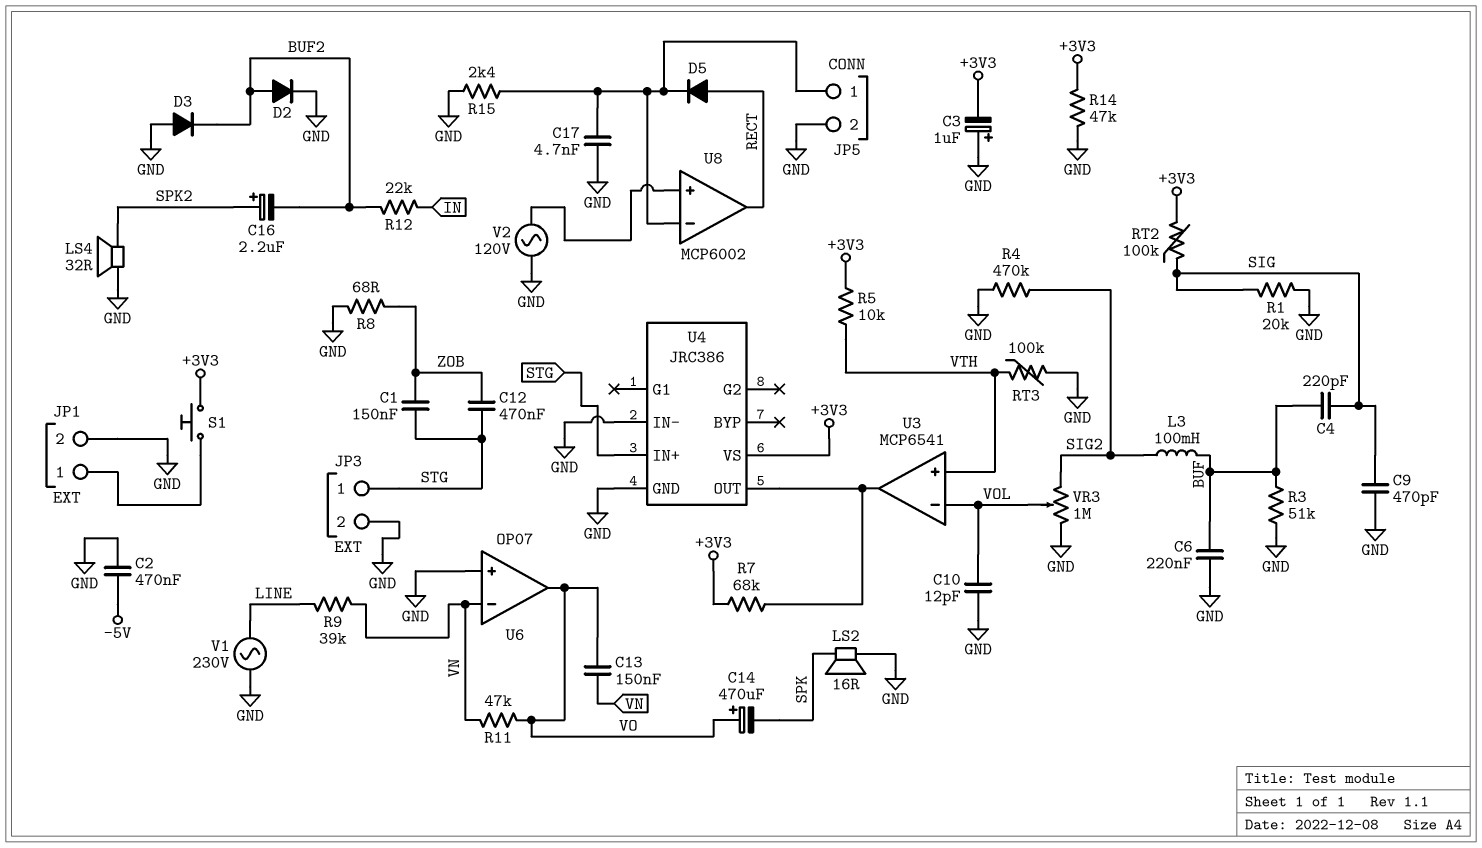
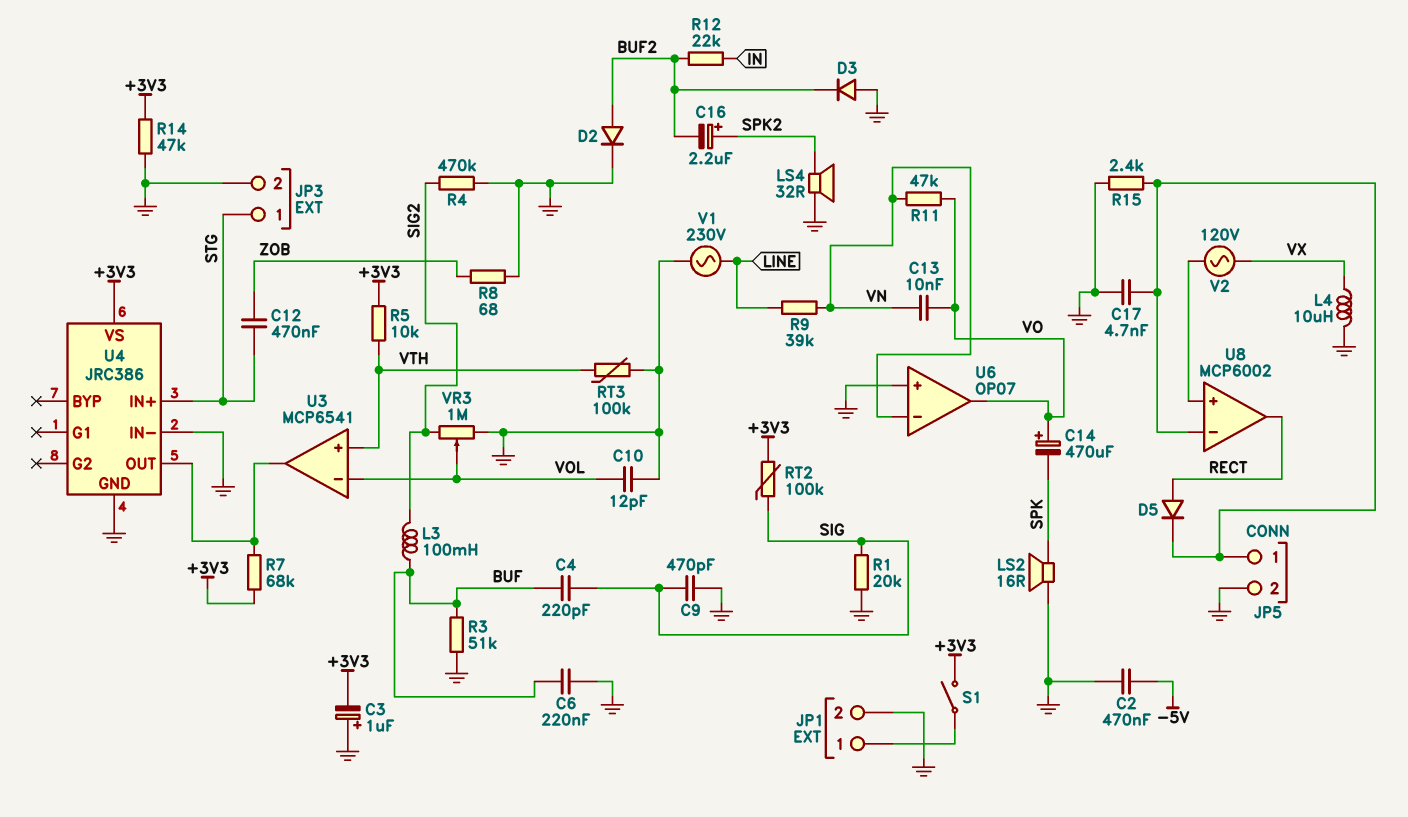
C1: 150nF (STG, ZOB) -> none
C13: 150nF (VN, VO) -> 10nF (VN, VO)
L4: none -> 10uH (GND, VX)
S1: button (+3V3, JP1/1) -> switch (+3V3, JP1/1)
V2: AC 120V (GND, U8/in+) -> AC 120V (U8/in+, VX)

